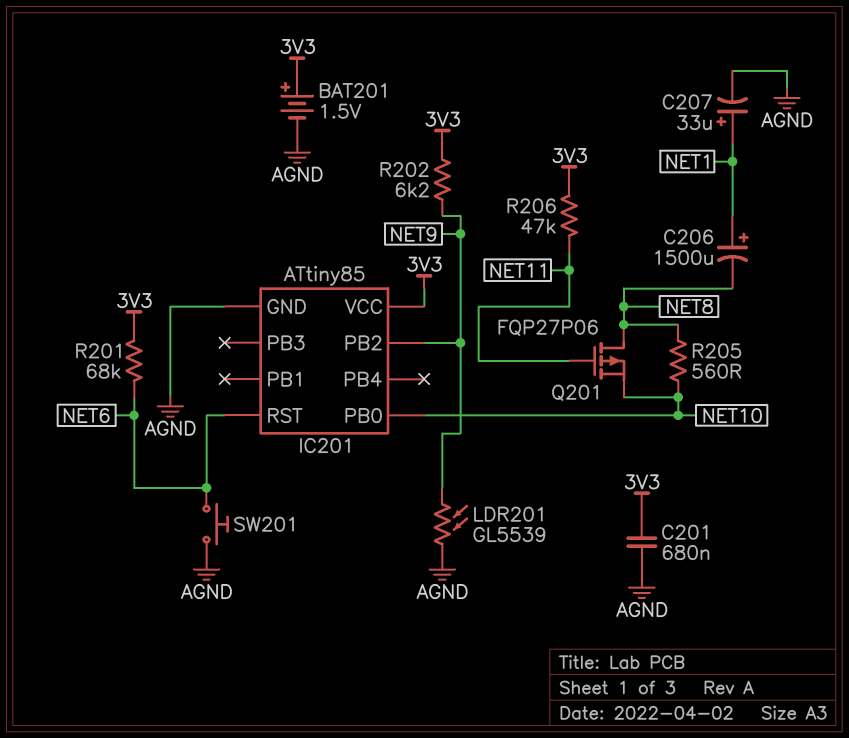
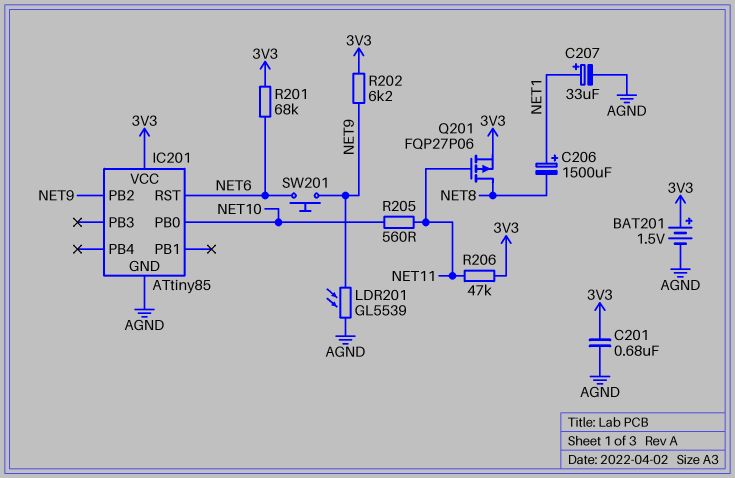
Q201: PMOS FQP27P06 (G NET11, D NET8, S NET10) -> PMOS FQP27P06 (G NET11, D NET8, S 3V3)
R205: 560 (NET8, NET10) -> 560 (NET10, NET11)
SW201: button (AGND, NET6) -> button (NET6, NET9)

